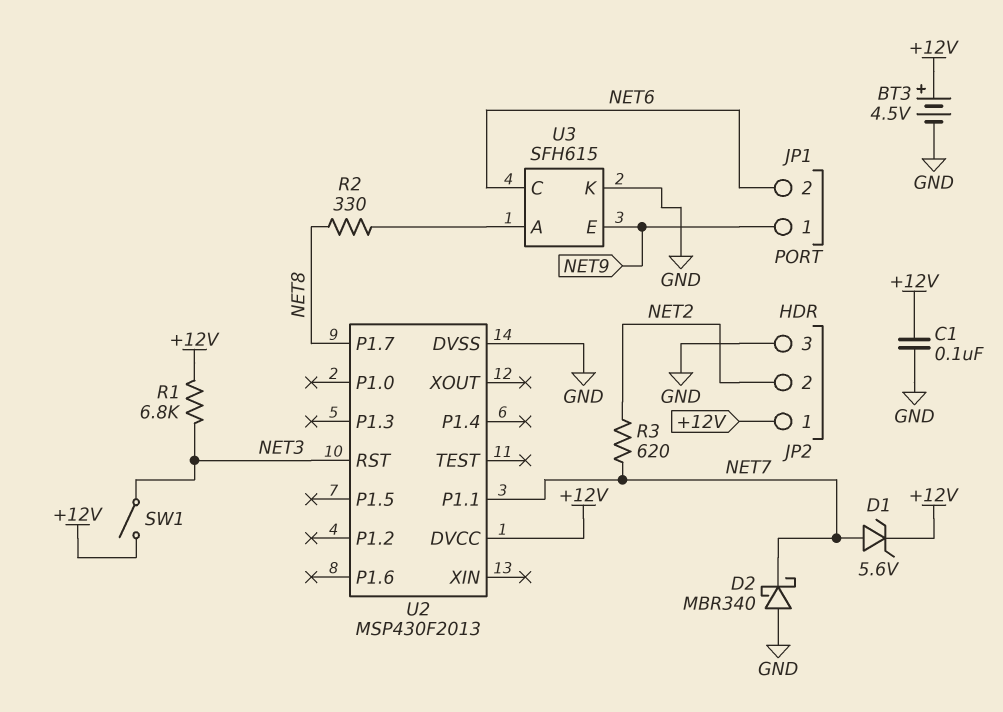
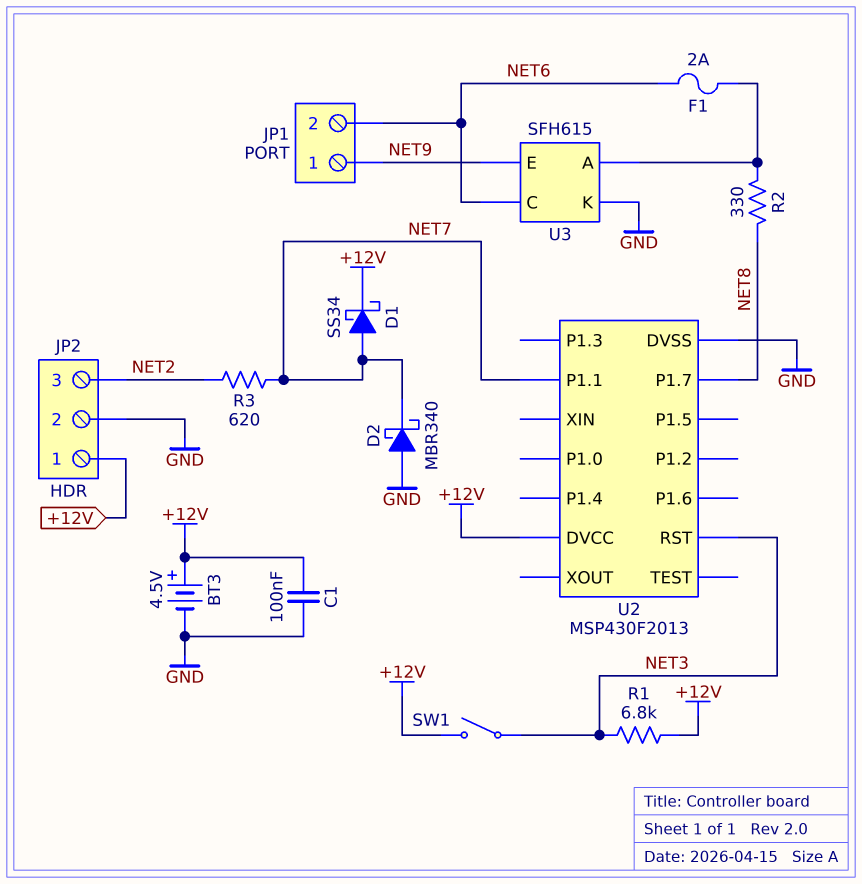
D1: zener 5.6V (A NET7, K +12V) -> schottky SS34 (A NET7, K +12V)
F1: none -> 2A (NET6, U3/A)
JP2 pin 2: NET2 -> GND
JP2 pin 3: GND -> NET2

